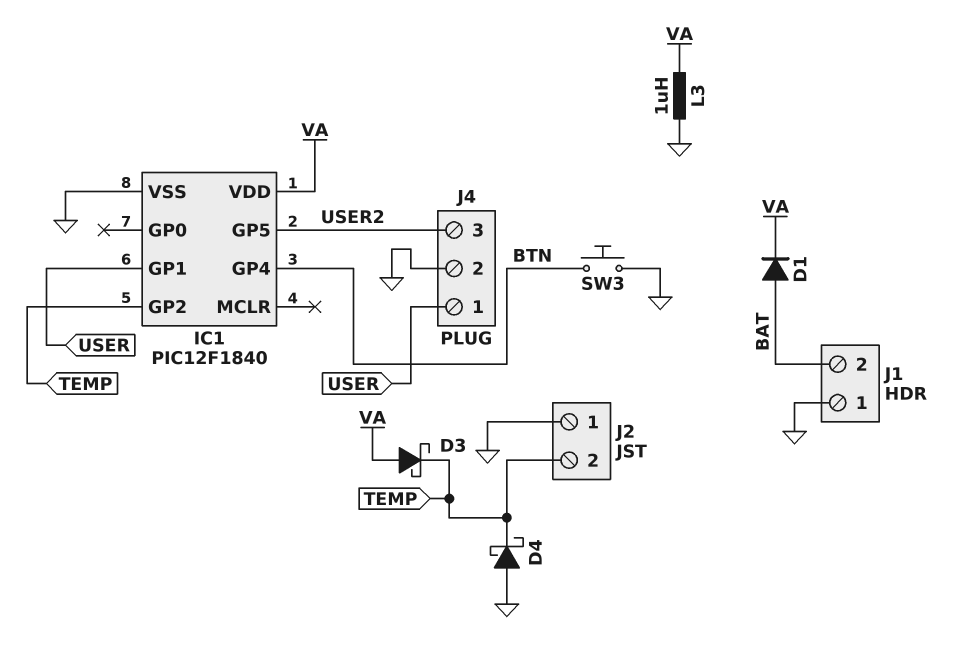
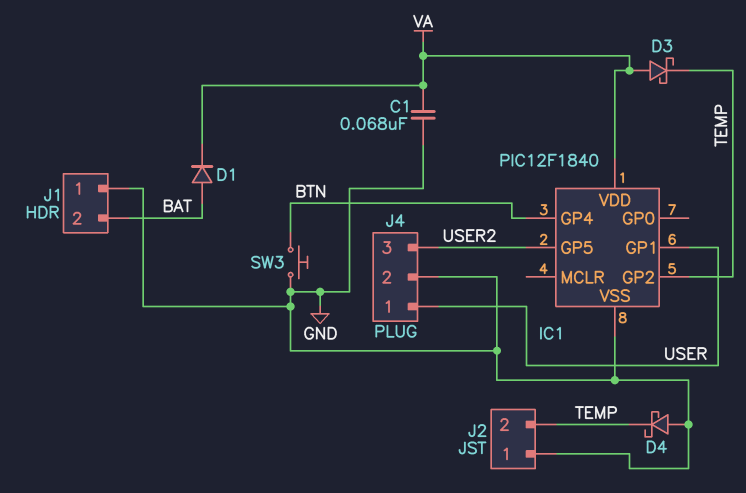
C1: none -> 68nF (GND, VA)
L3: 1uH (GND, VA) -> none

